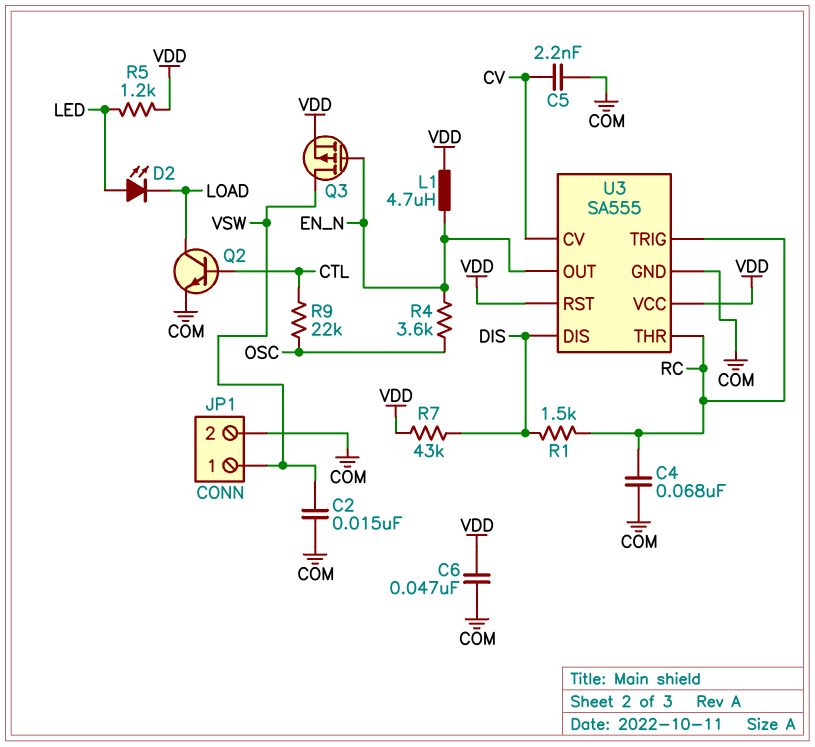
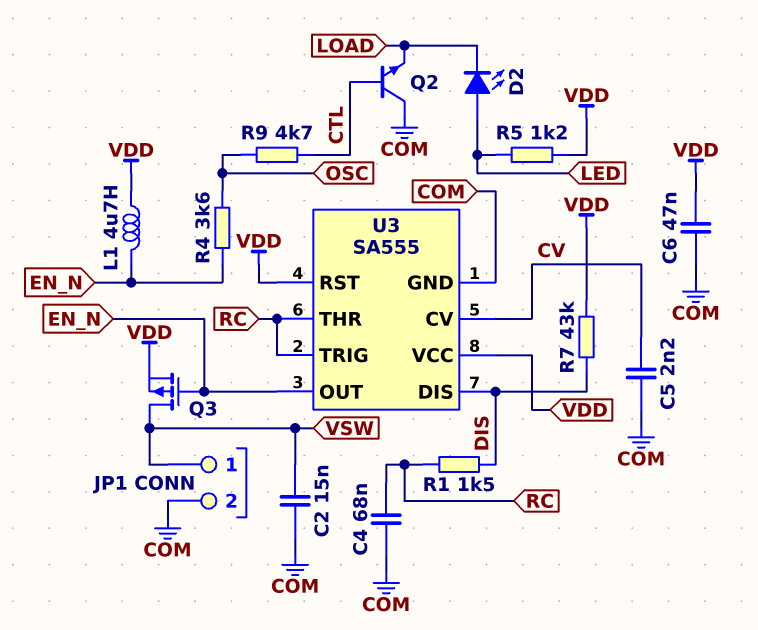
Q2: NPN (B CTL, C LOAD, E COM) -> NPN (B CTL, C COM, E LOAD)
R9: 22k (CTL, OSC) -> 4.7k (CTL, OSC)

